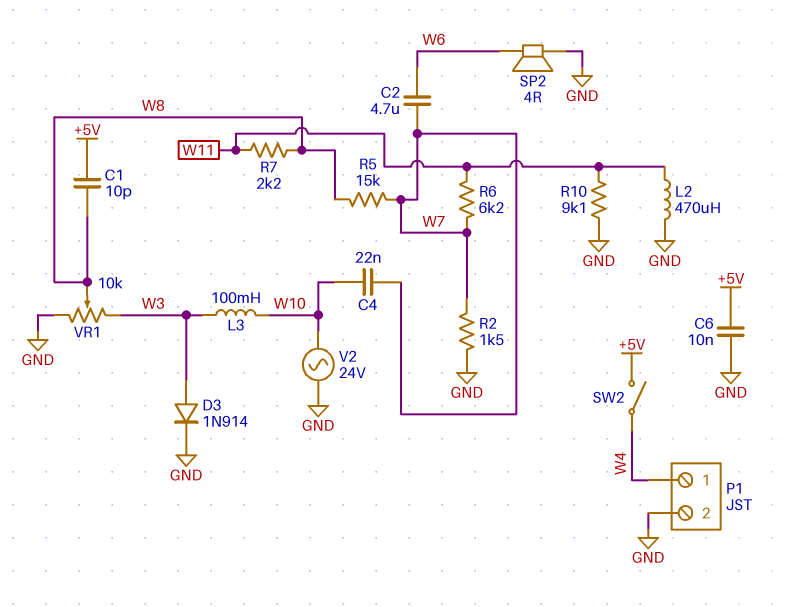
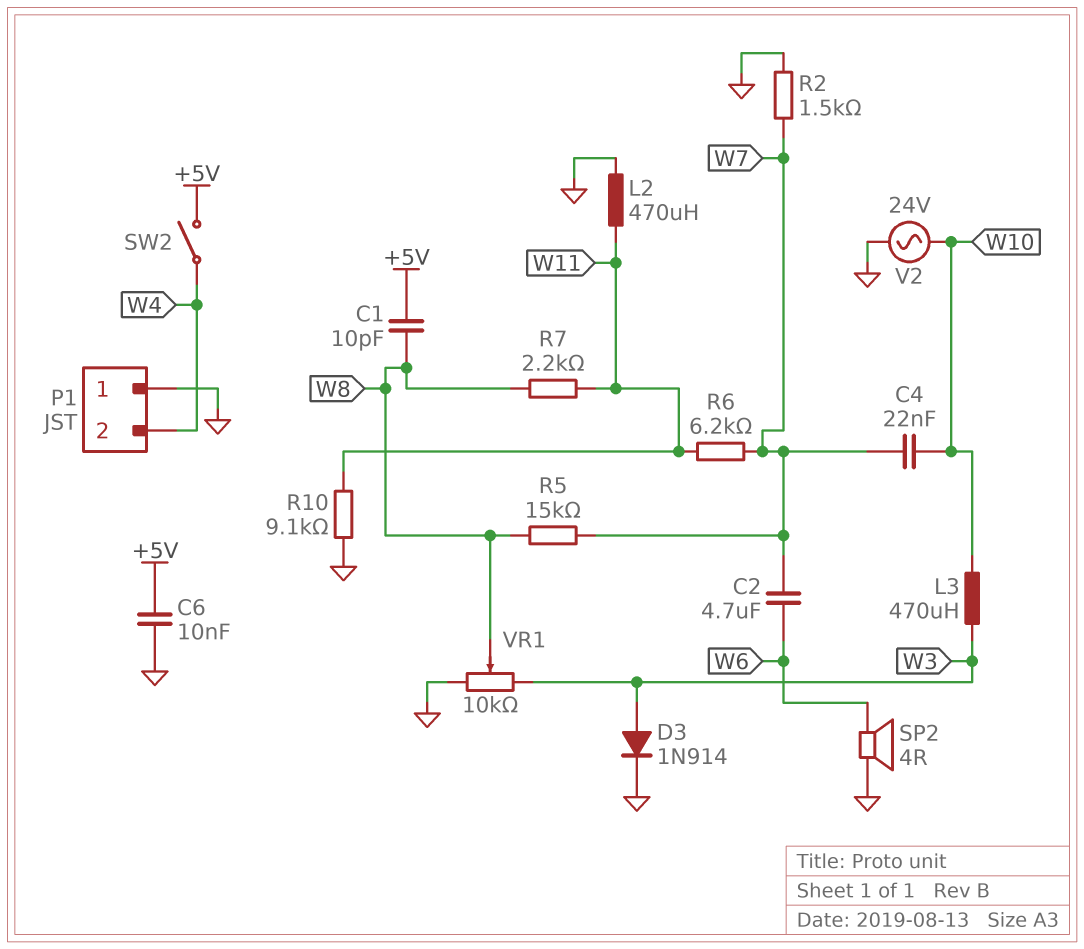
L3: 100mH (W3, W10) -> 470uH (W3, W10)
P1 pin 1: W4 -> GND
P1 pin 2: GND -> W4

